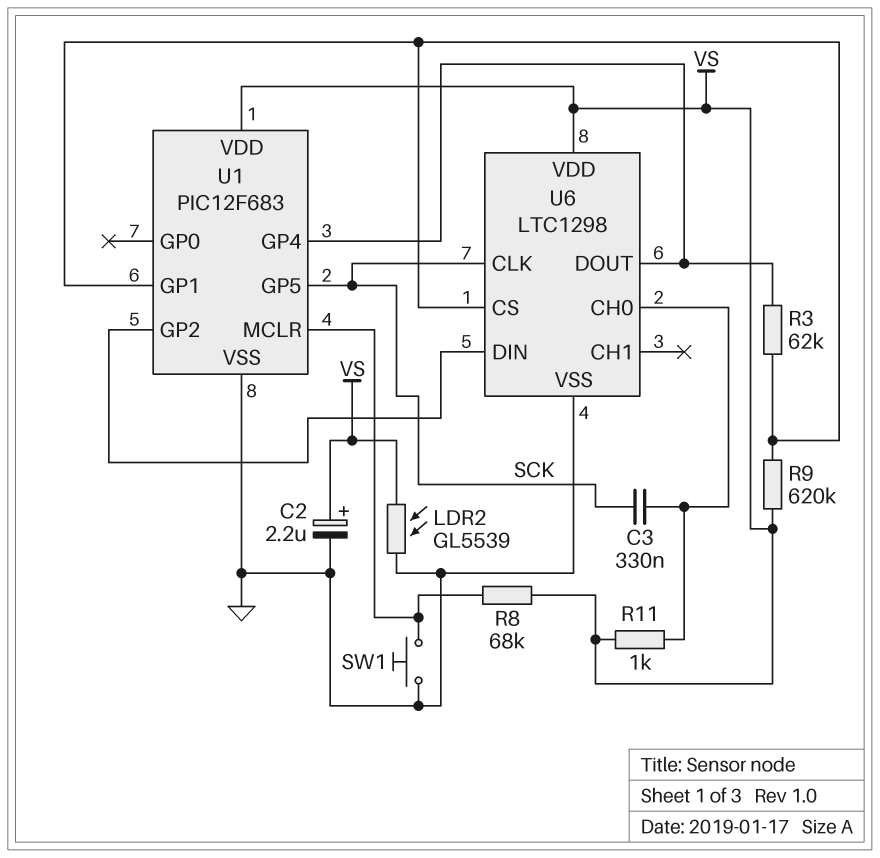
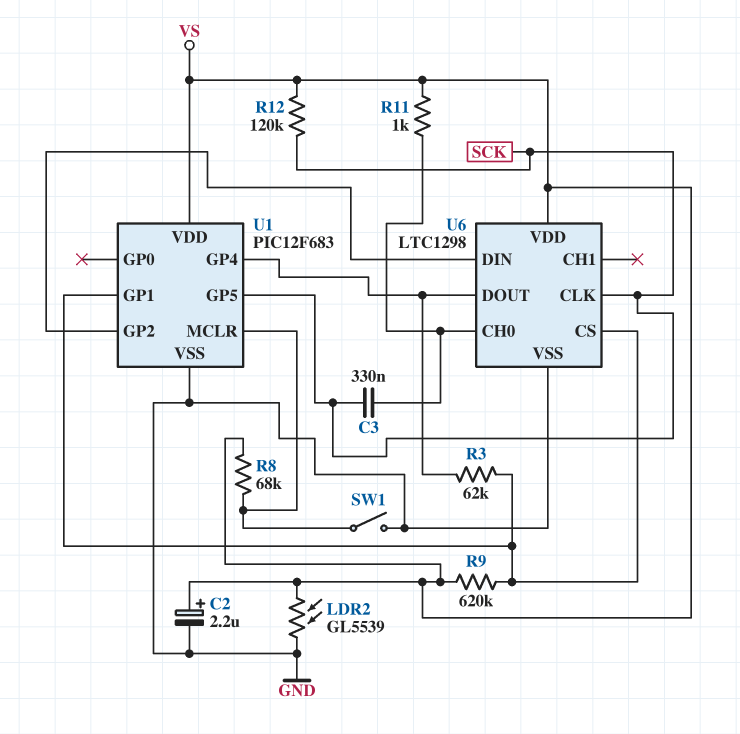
R12: none -> 120k (SCK, VS)
SW1: button (GND, U1/MCLR) -> switch (GND, U1/MCLR)

